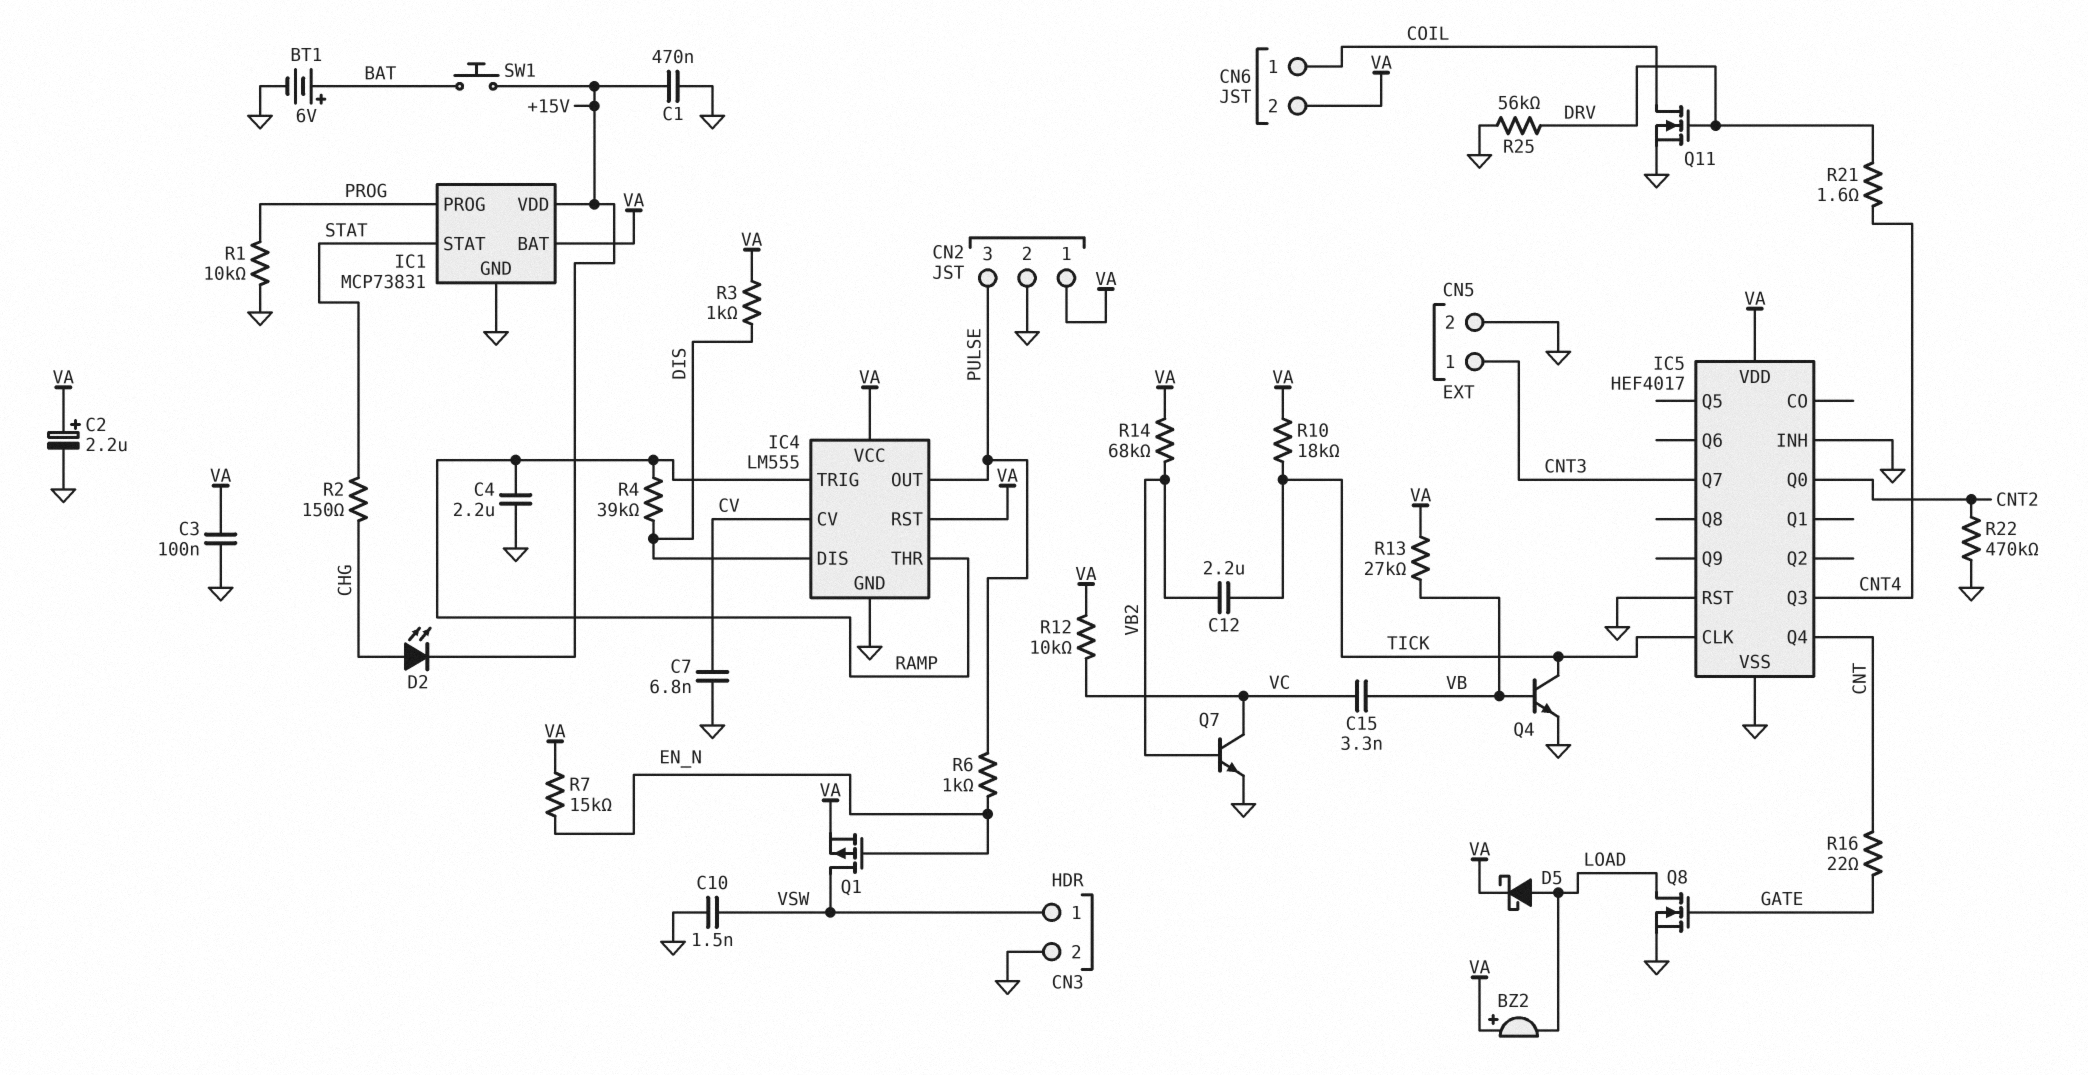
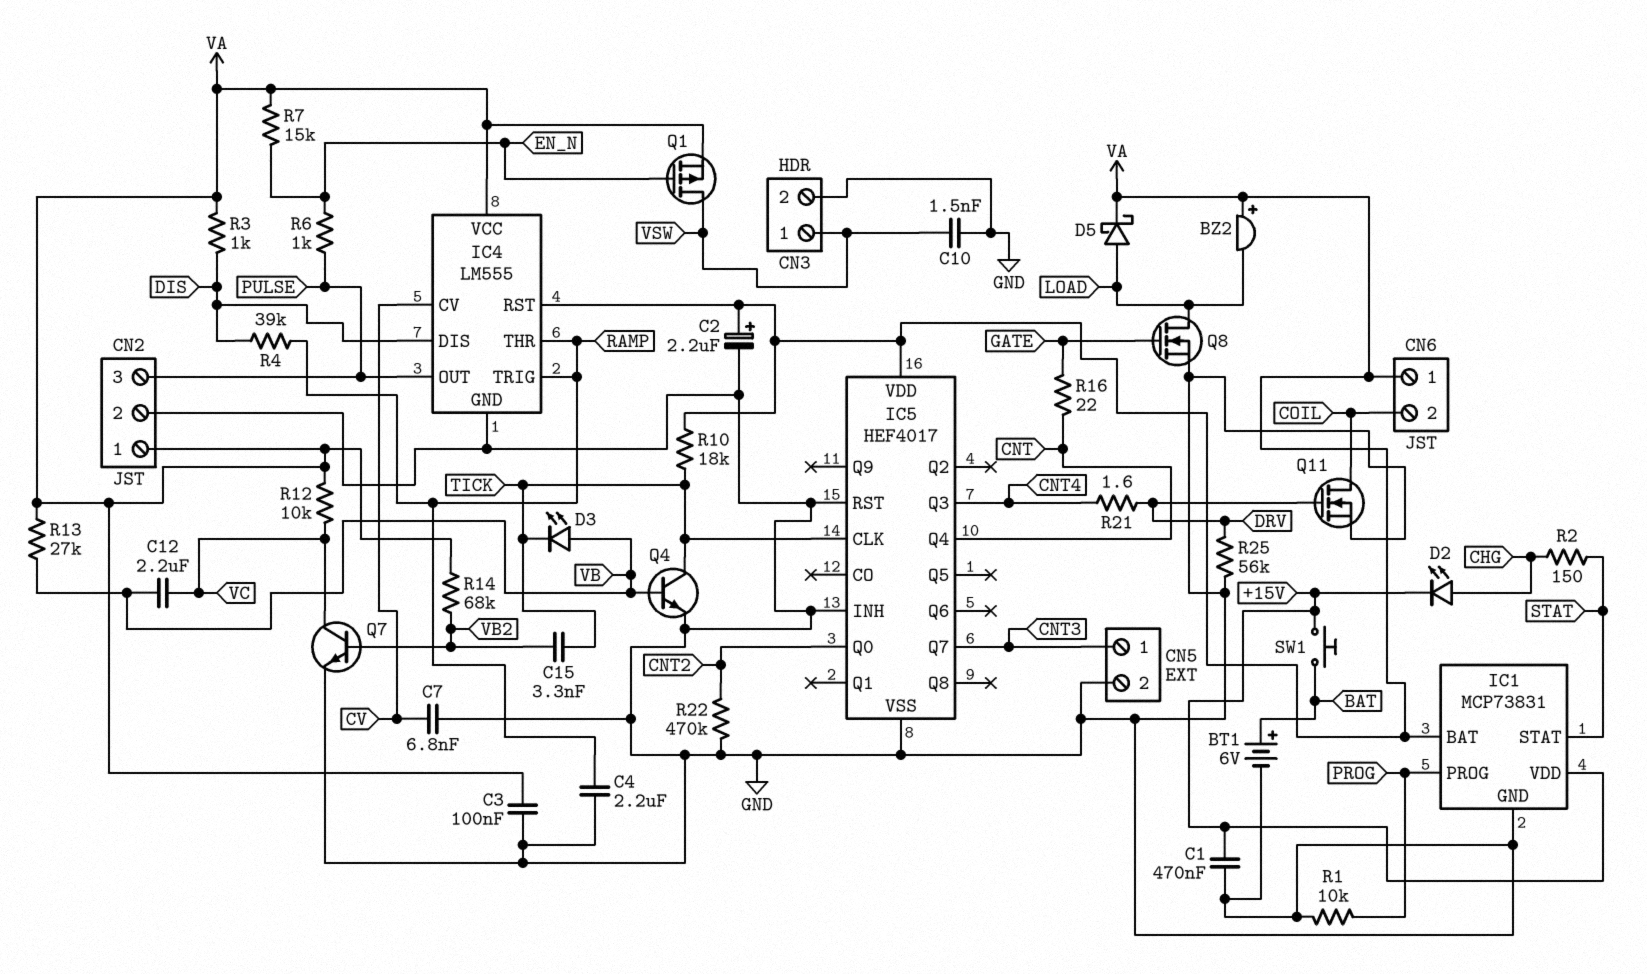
C12: 2.2uF (TICK, VB2) -> 2.2uF (VB, VC)
C15: 3.3nF (VB, VC) -> 3.3nF (TICK, VB2)
CN6 pin 1: COIL -> VA
CN6 pin 2: VA -> COIL
D3: none -> LED (A VB, K TICK)

